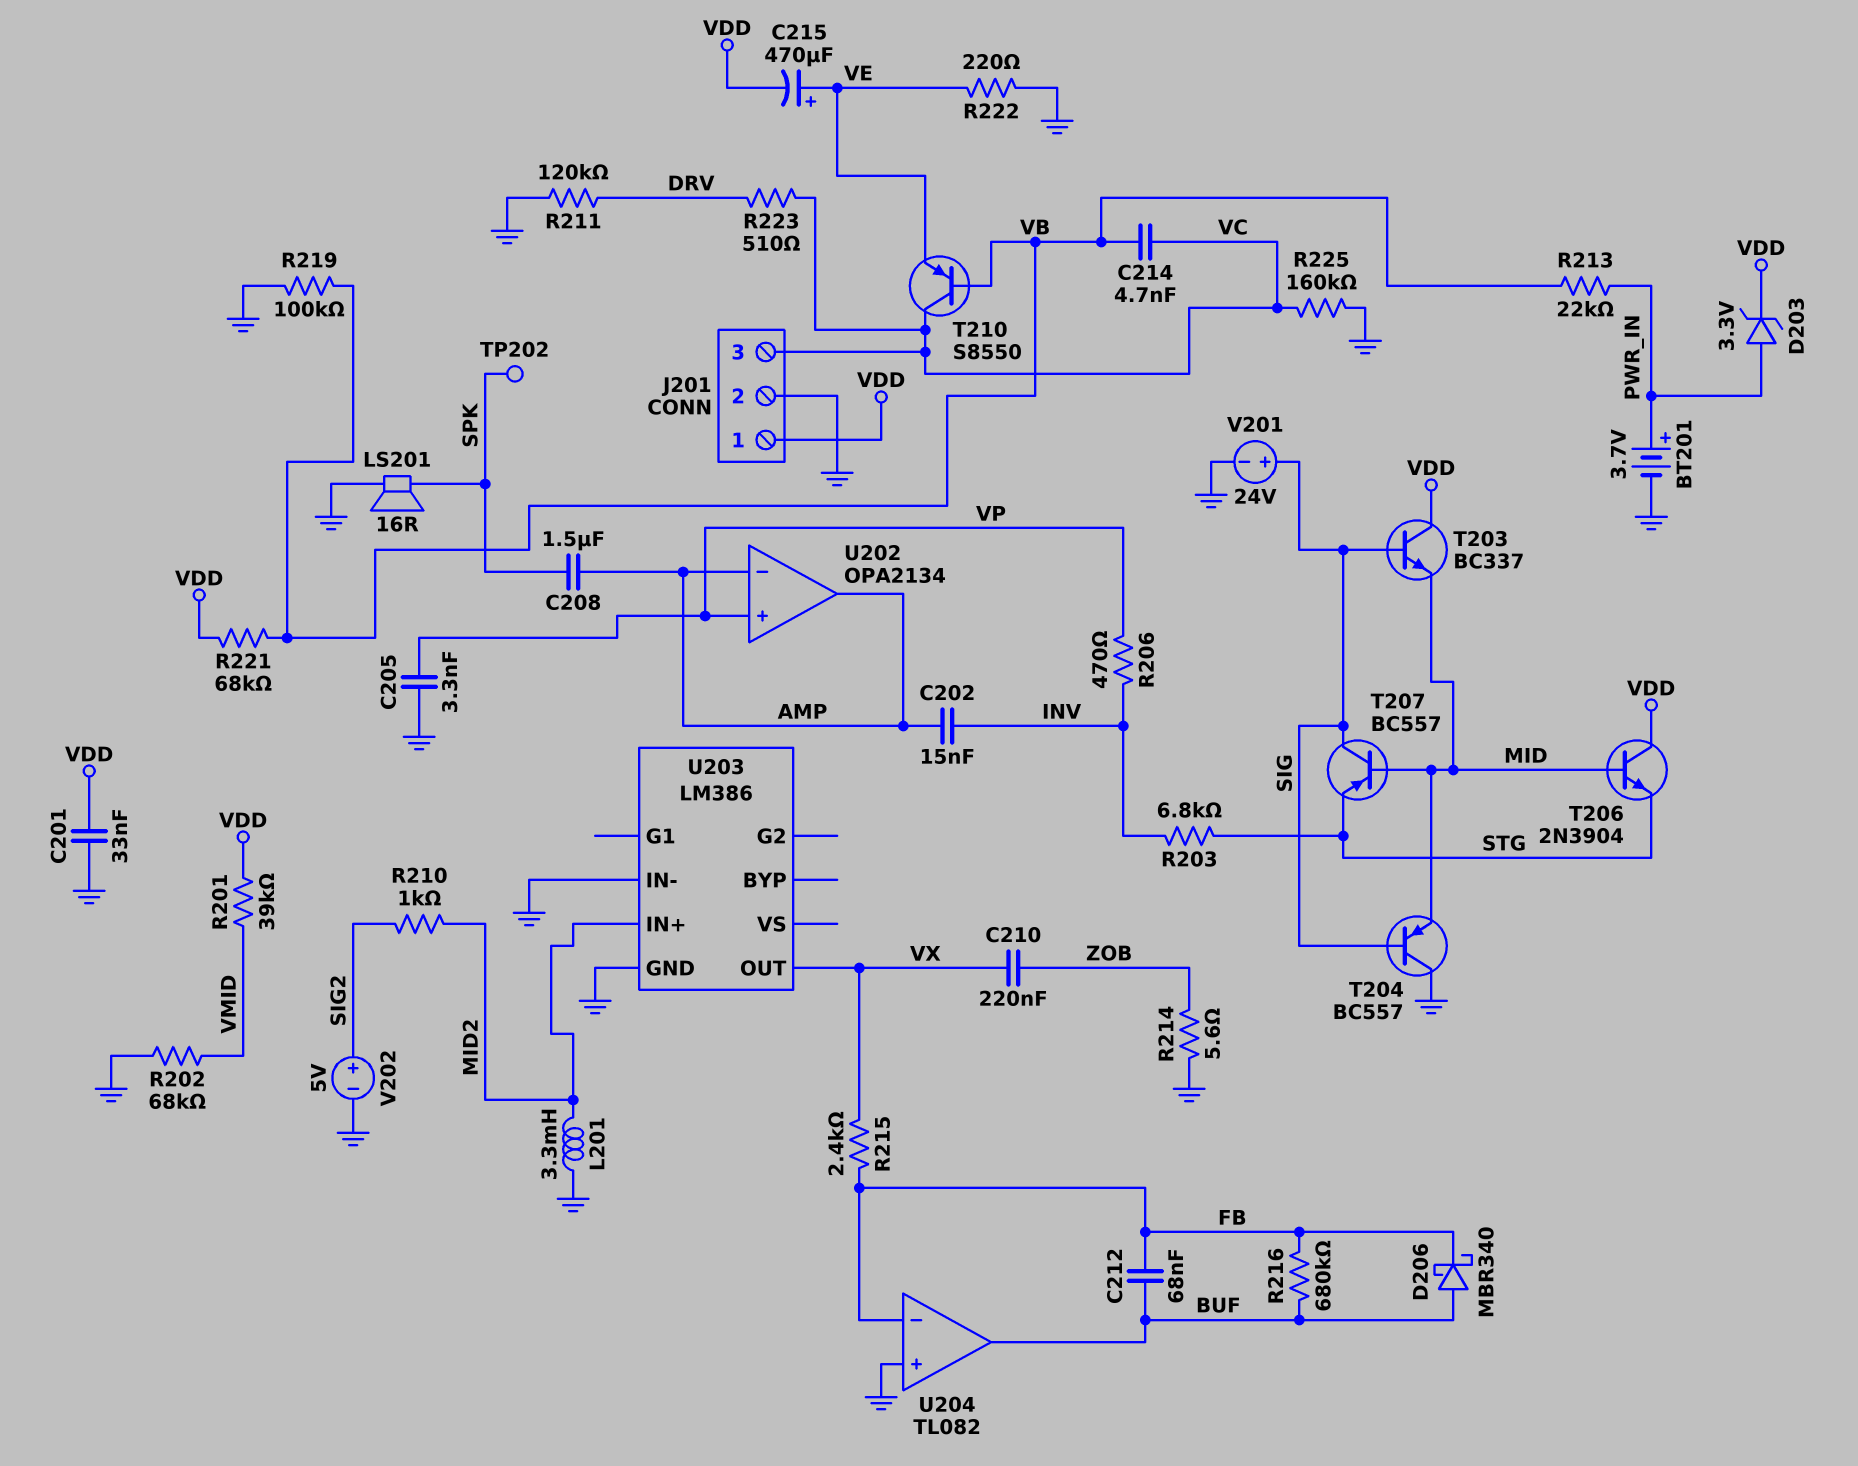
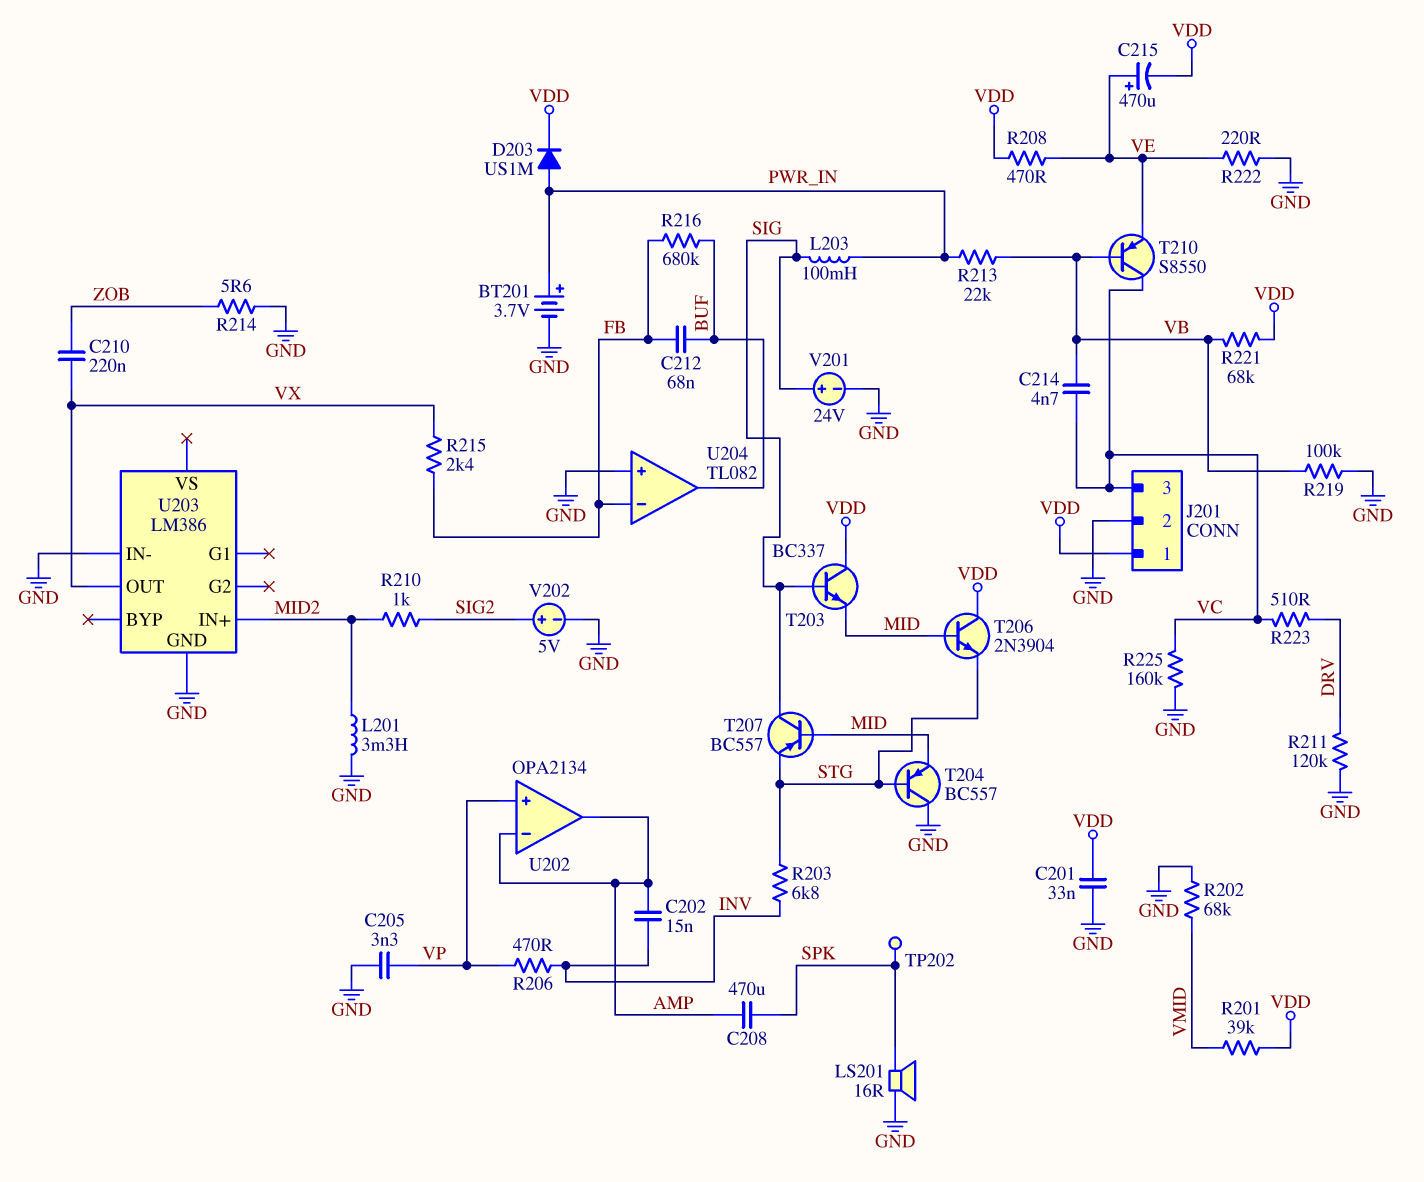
C208: 1.5uF (AMP, SPK) -> 470uF (AMP, SPK)
D203: zener 3.3V (A PWR_IN, K VDD) -> diode US1M (A PWR_IN, K VDD)
D206: schottky MBR340 (A BUF, K FB) -> none
L203: none -> 100mH (PWR_IN, SIG)
R208: none -> 470 (VDD, VE)
T204: PNP BC557 (B SIG, C GND, E MID) -> PNP BC557 (B STG, C GND, E MID)

